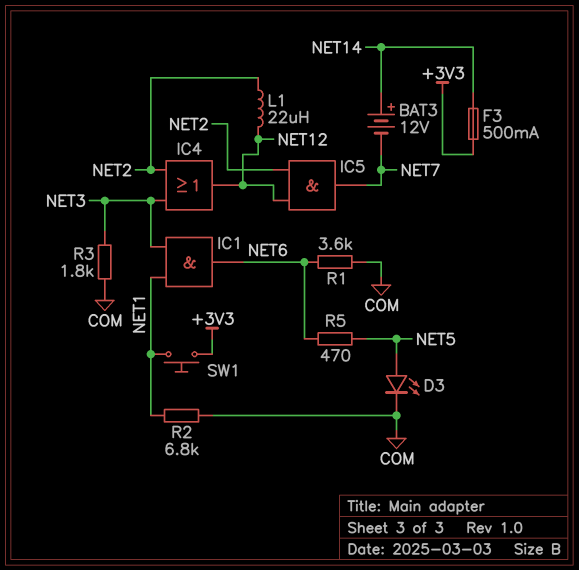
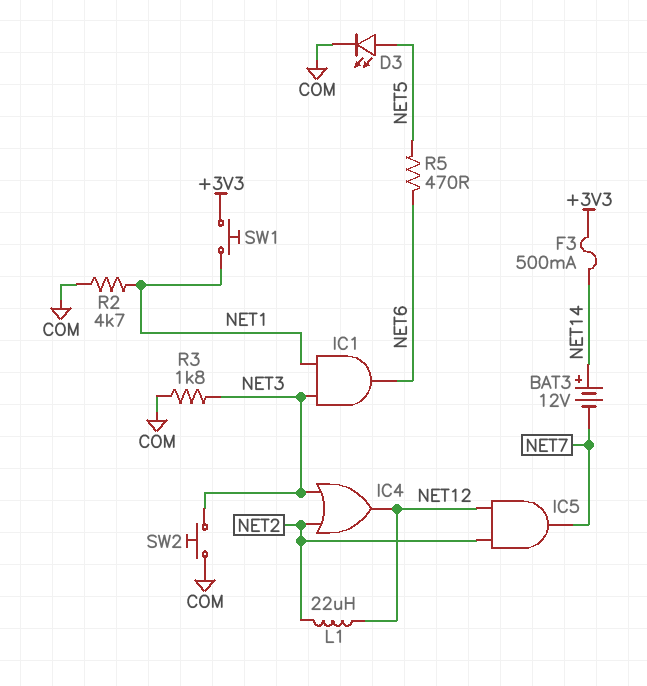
R1: 3.6k (COM, NET6) -> none
R2: 6.8k (COM, NET1) -> 4.7k (COM, NET1)
SW2: none -> button (COM, NET3)

